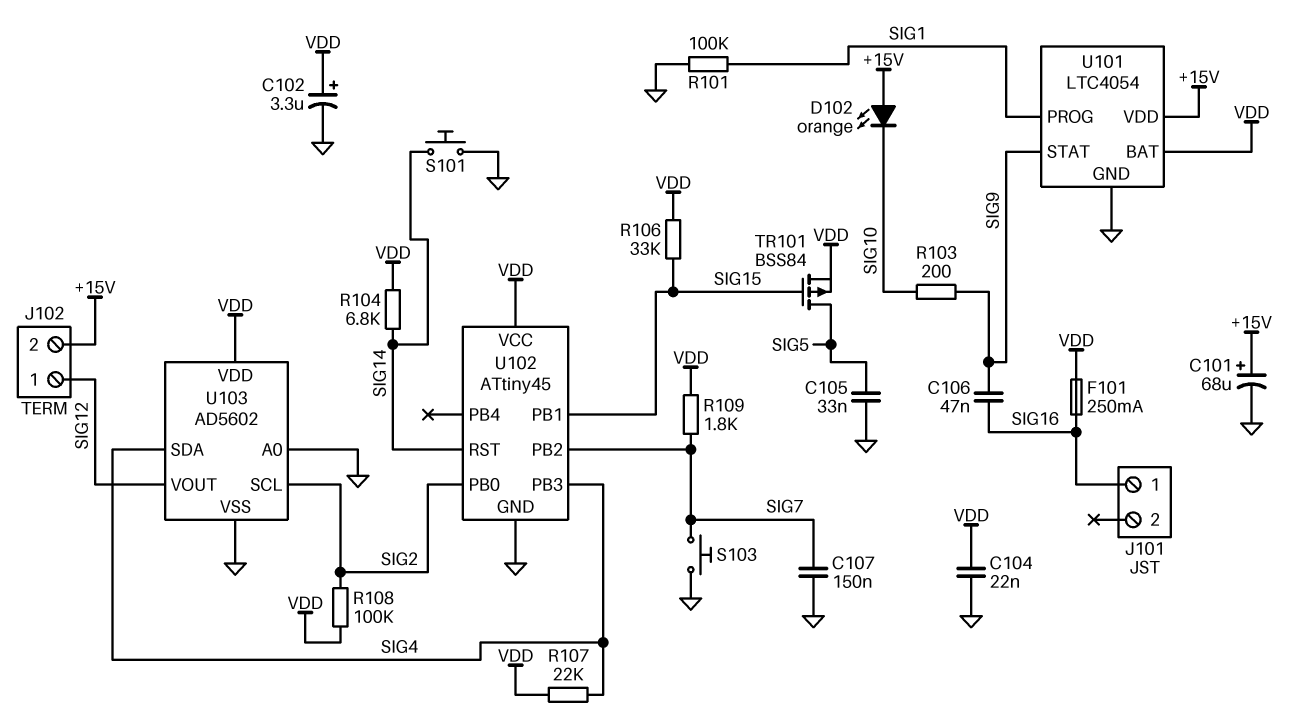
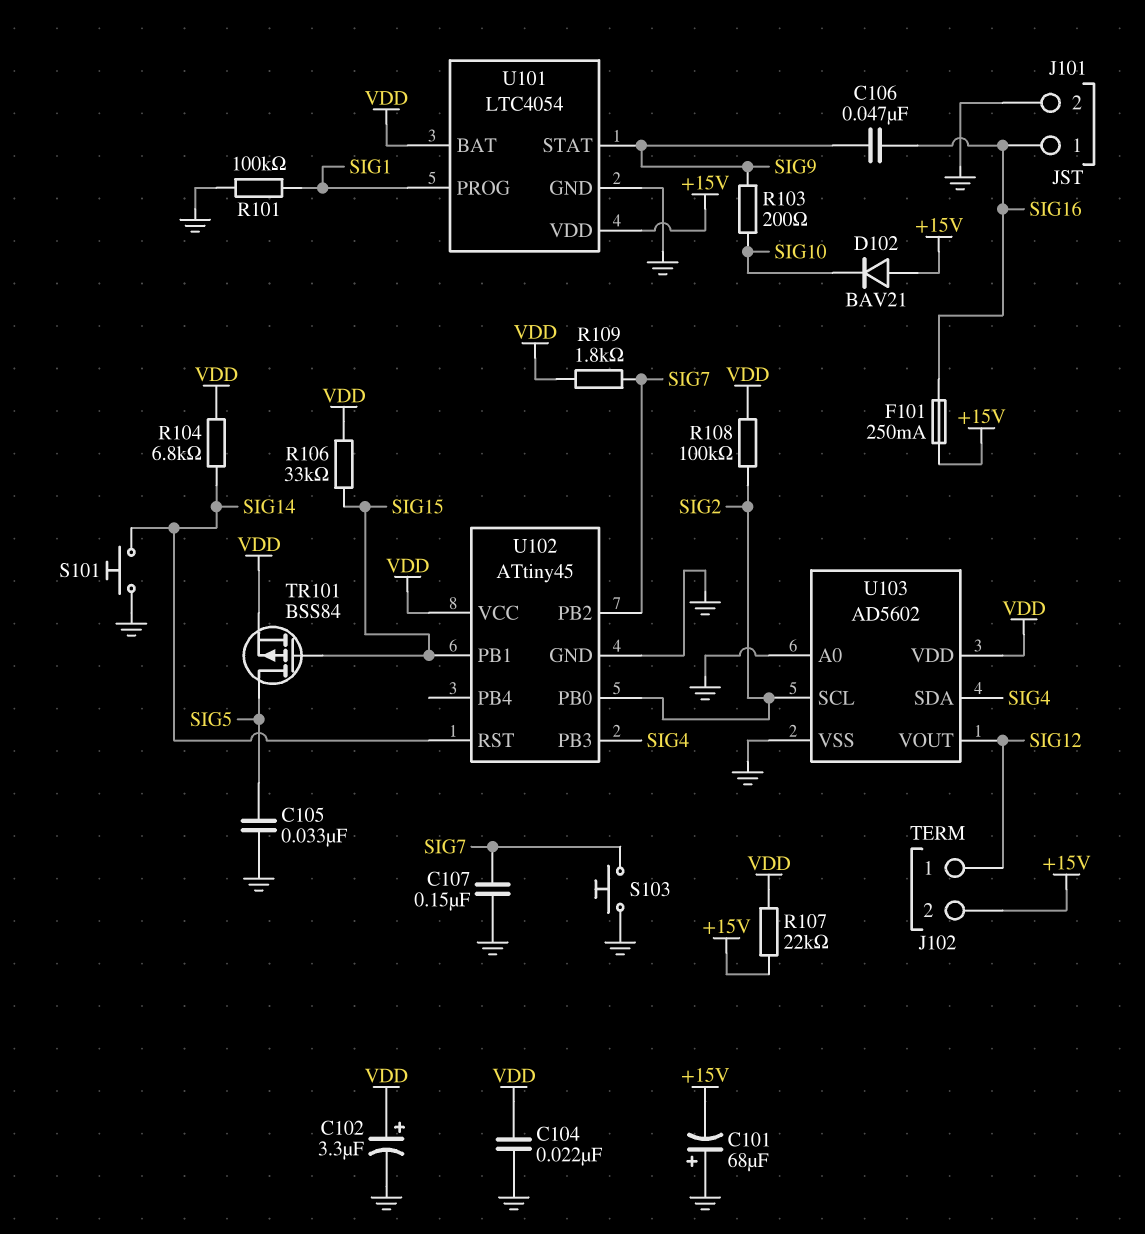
C101: 68uF (plus +15V, minus GND) -> 68uF (plus GND, minus +15V)
D102: LED orange (A +15V, K SIG10) -> diode BAV21 (A +15V, K SIG10)
F101: 250mA (SIG16, VDD) -> 250mA (+15V, SIG16)
J101 pin 2: none -> GND
R107: 22k (SIG4, VDD) -> 22k (+15V, VDD)

